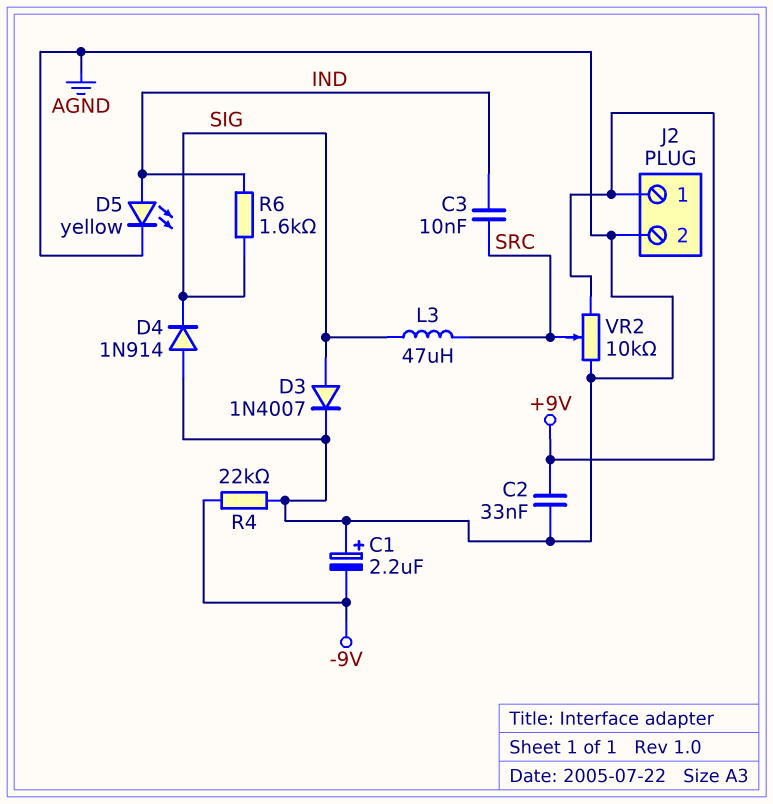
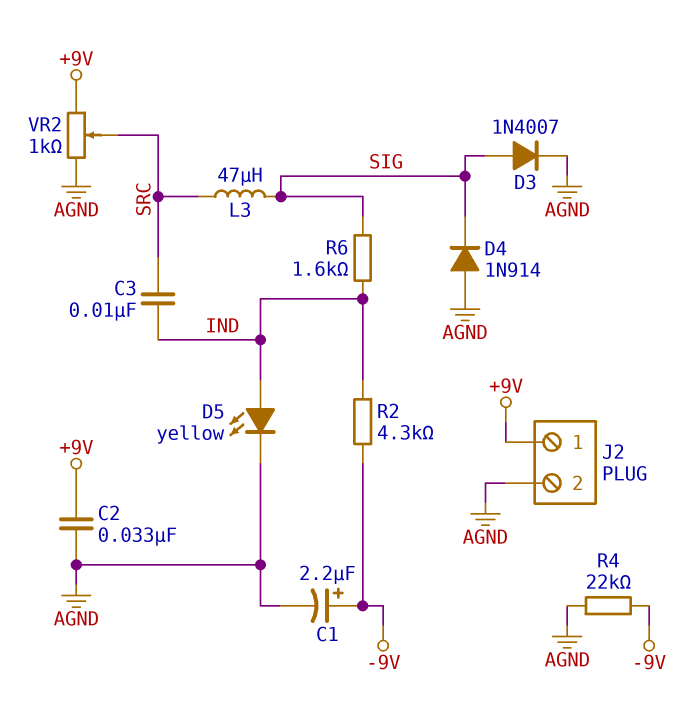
C1: 2.2uF (plus AGND, minus -9V) -> 2.2uF (plus -9V, minus AGND)
R2: none -> 4.3k (-9V, IND)
VR2: 10k (+9V, AGND, wiper SRC) -> 1k (+9V, AGND, wiper SRC)

